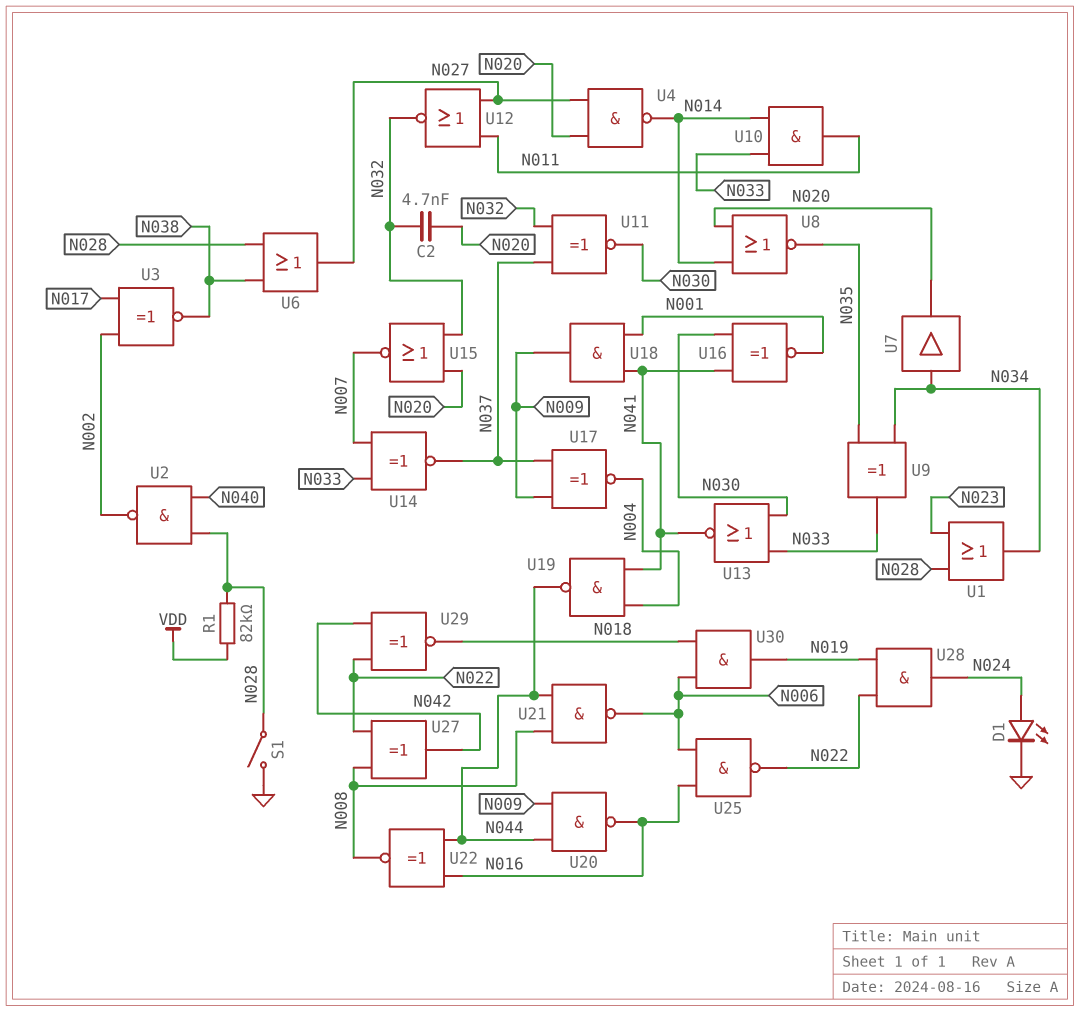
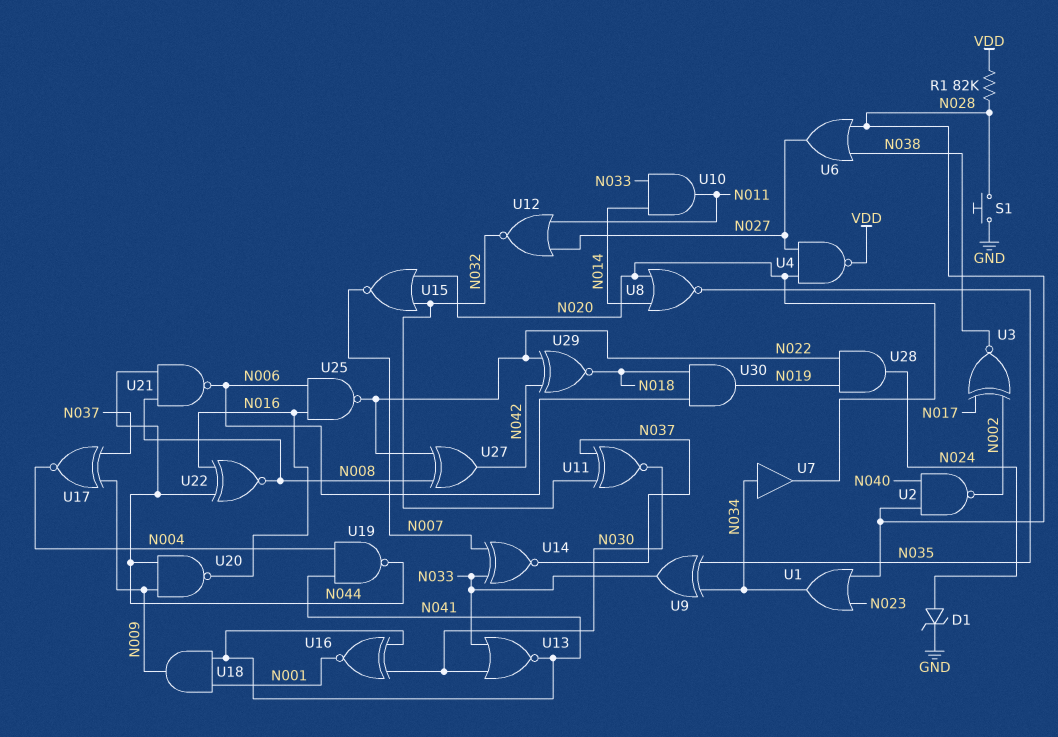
C2: 4.7nF (N020, N032) -> none
D1: LED (A N024, K GND) -> zener (A N024, K GND)
S1: switch (GND, N028) -> button (GND, N028)
U4: NAND (in N020, in N027, out N014) -> NAND (in N020, in N027, out VDD)

